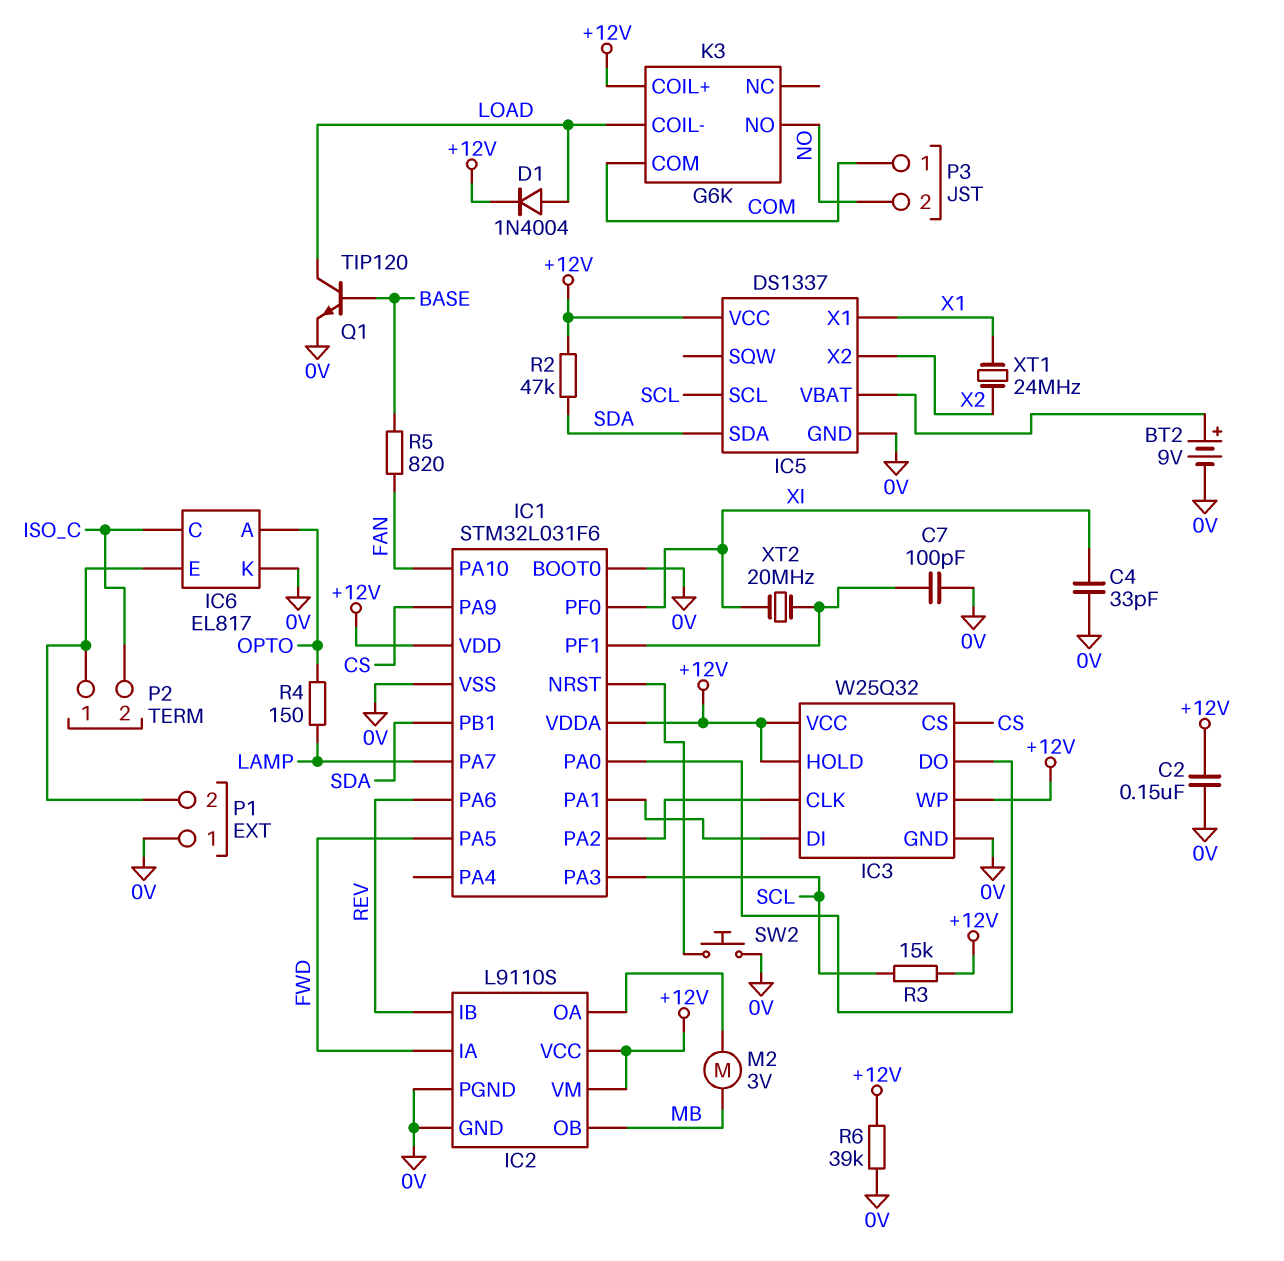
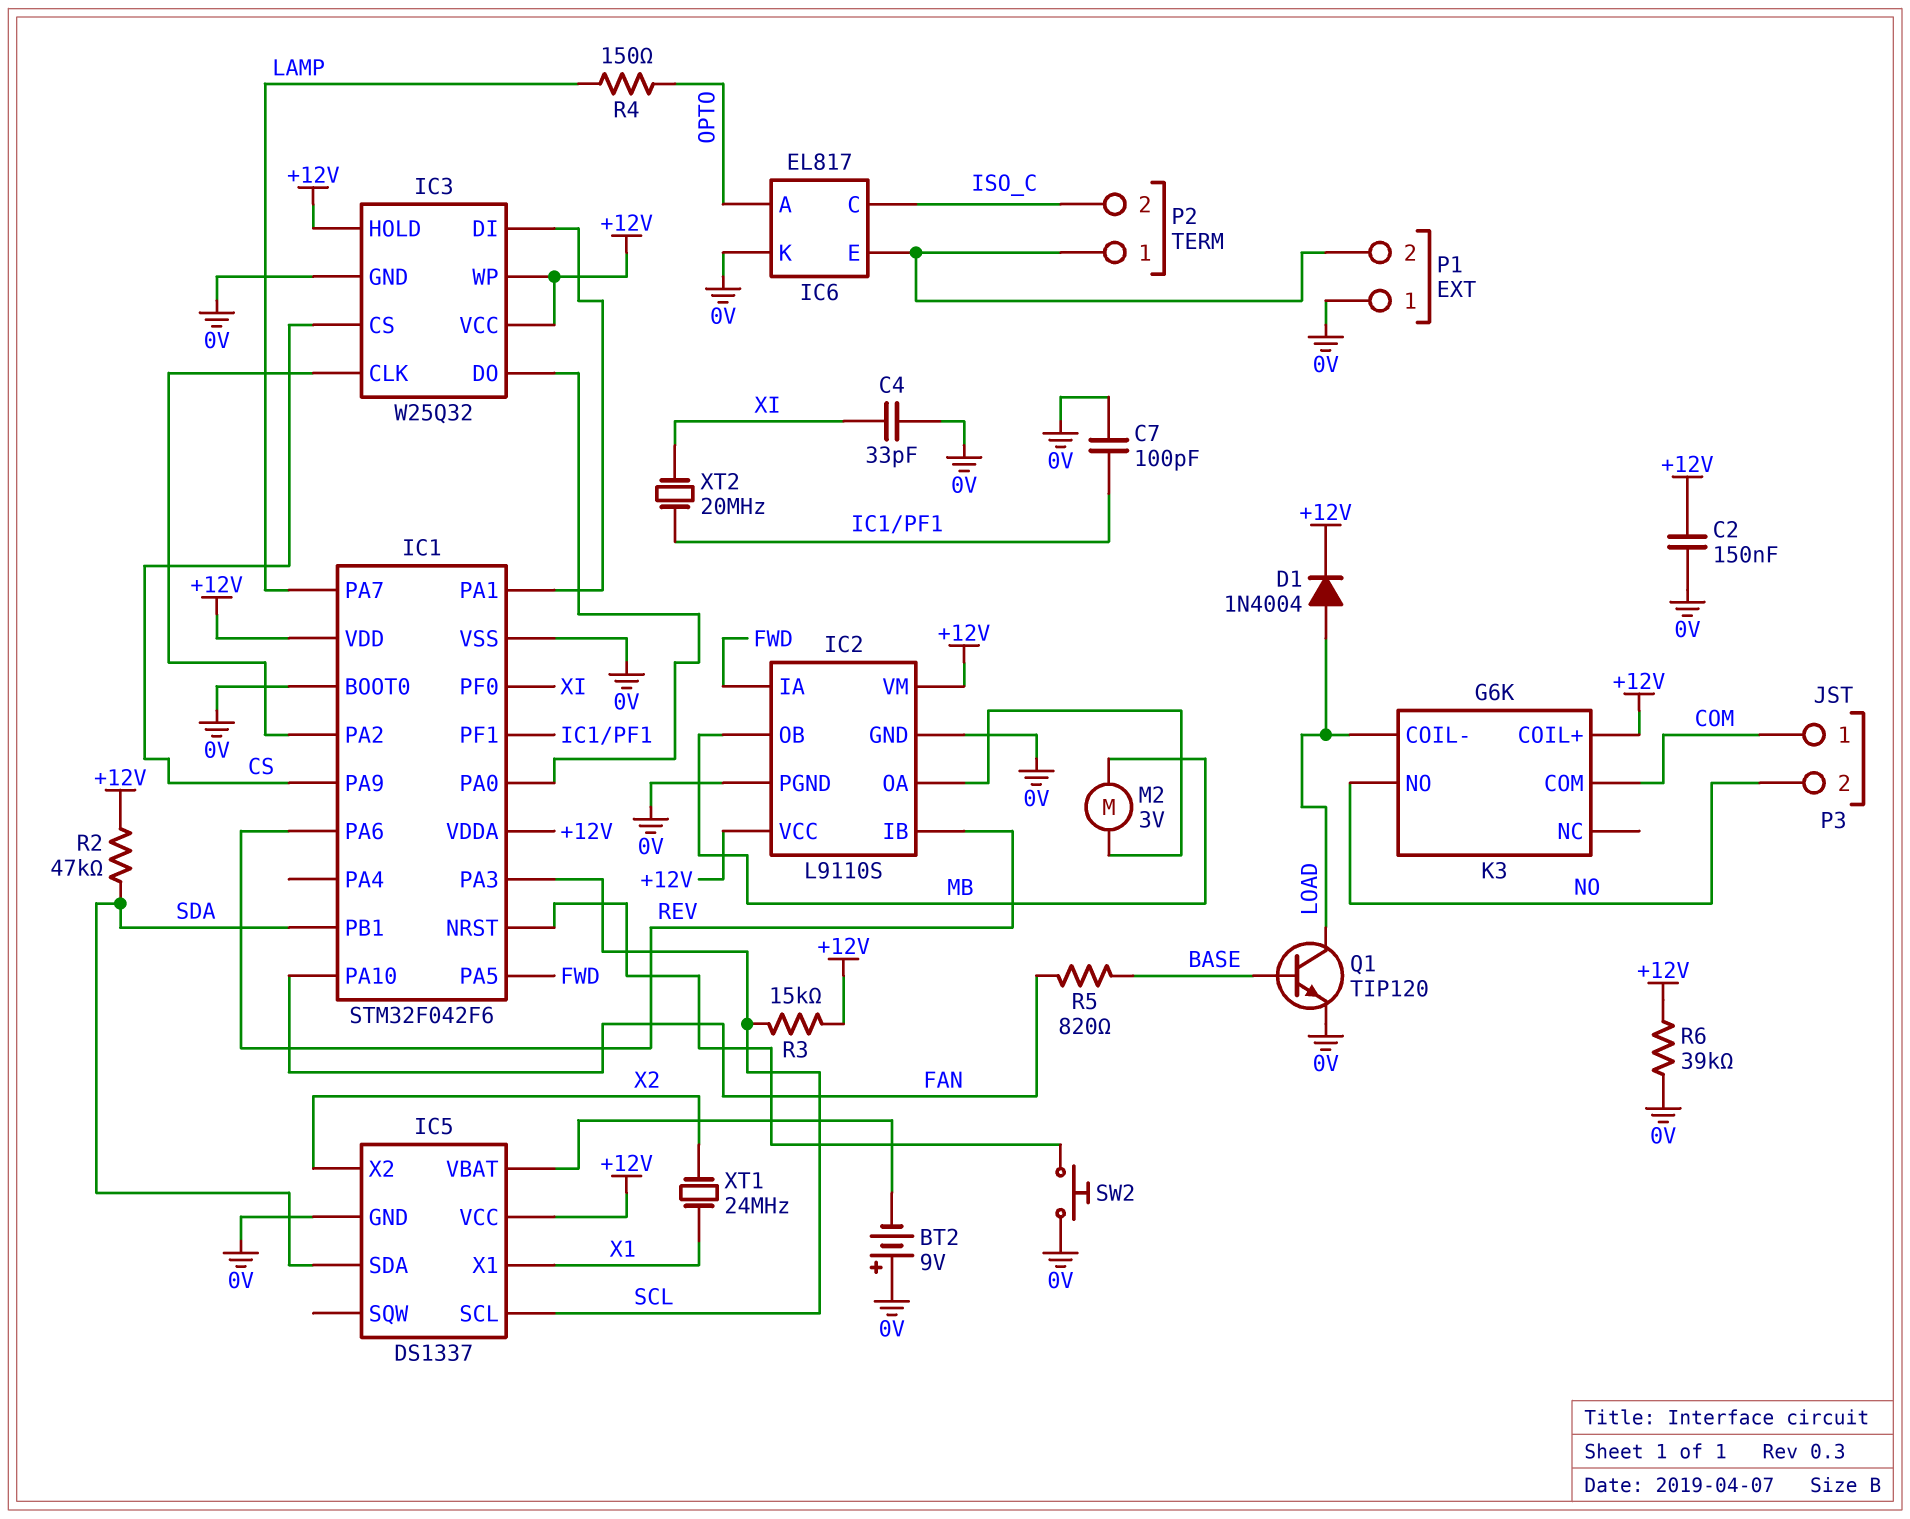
BT2: 9V (plus IC5/VBAT, minus 0V) -> 9V (plus 0V, minus IC5/VBAT)
IC1: STM32L031F6 -> STM32F042F6

